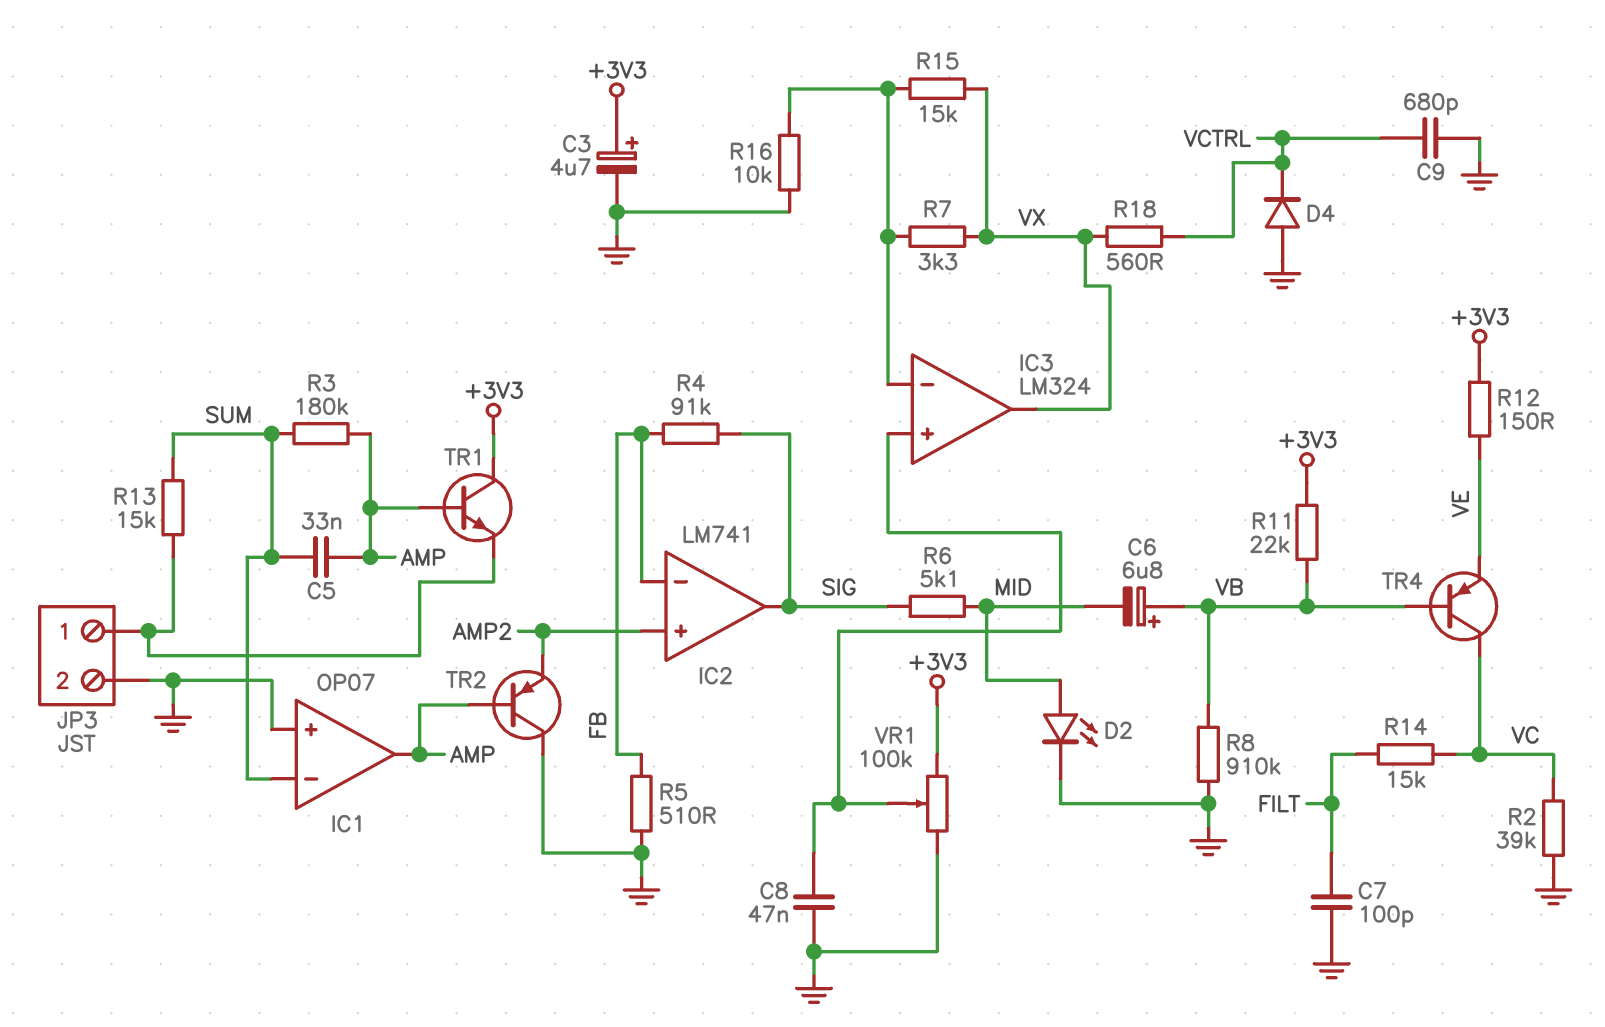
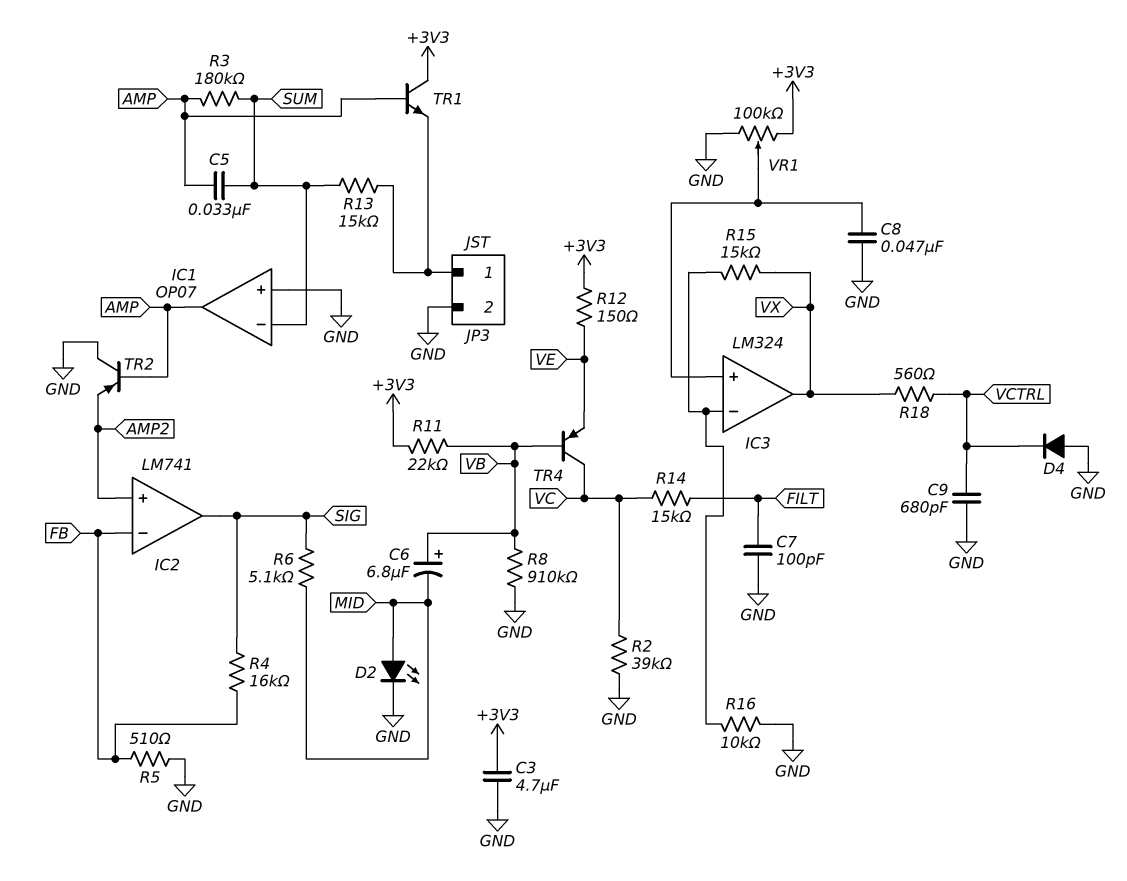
C3: 4.7uF (plus +3V3, minus GND) -> 4.7uF (+3V3, GND)
R4: 91k (FB, SIG) -> 16k (FB, SIG)
R7: 3.3k (IC3/in-, VX) -> none

